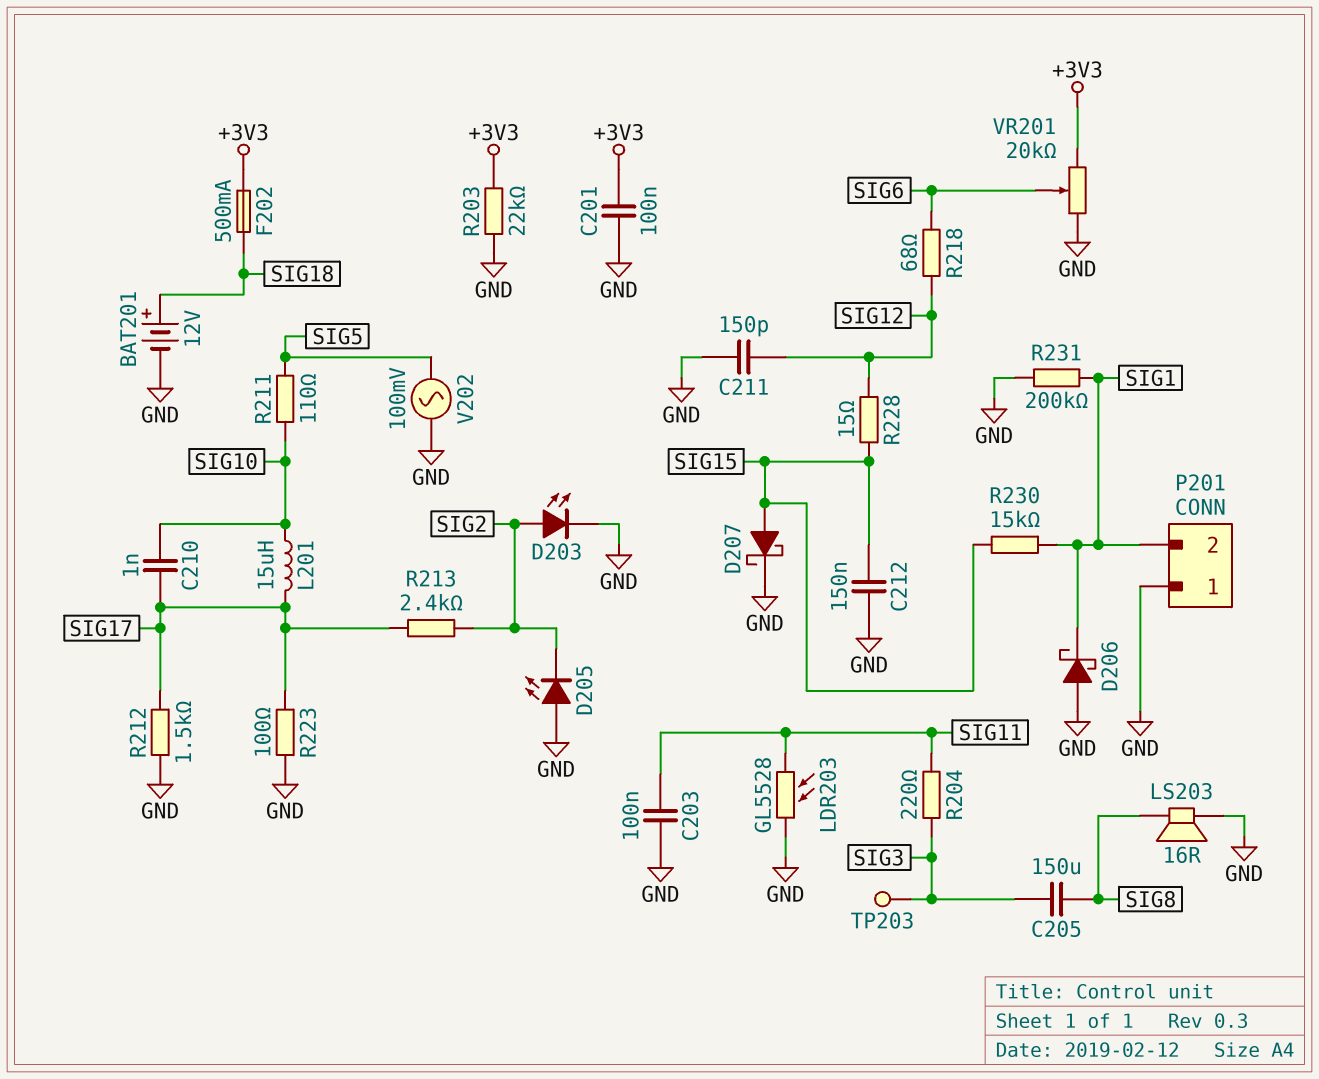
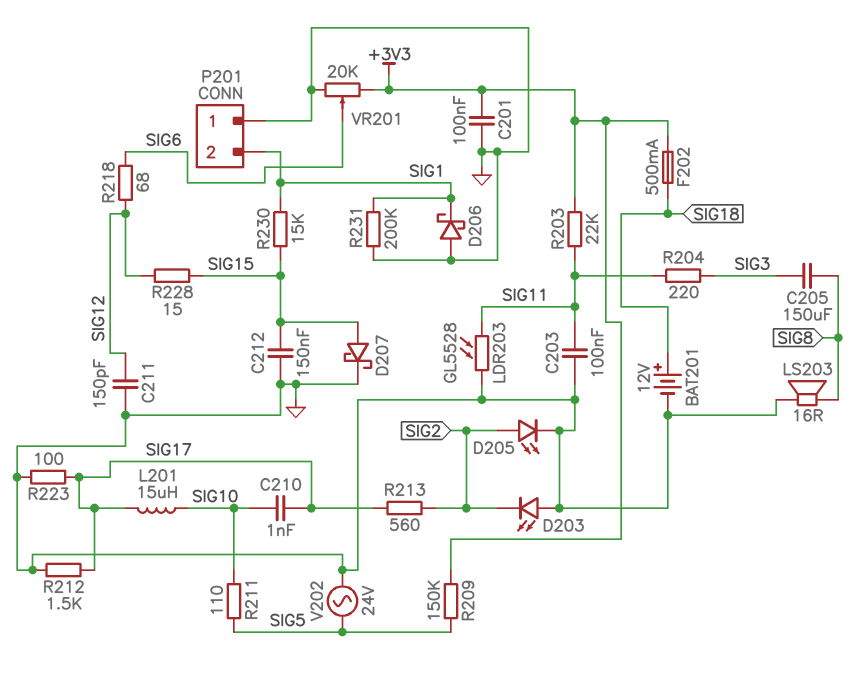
D203: LED (A SIG2, K GND) -> LED (A GND, K SIG2)
D205: LED (A GND, K SIG2) -> LED (A SIG2, K GND)
R203: 22k (+3V3, GND) -> 22k (+3V3, SIG11)
R209: none -> 150k (+3V3, SIG5)
R213: 2.4k (SIG2, SIG17) -> 560 (SIG2, SIG17)
TP203: test point (SIG3) -> none
V202: AC 100mV (GND, SIG5) -> AC 24V (GND, SIG5)

